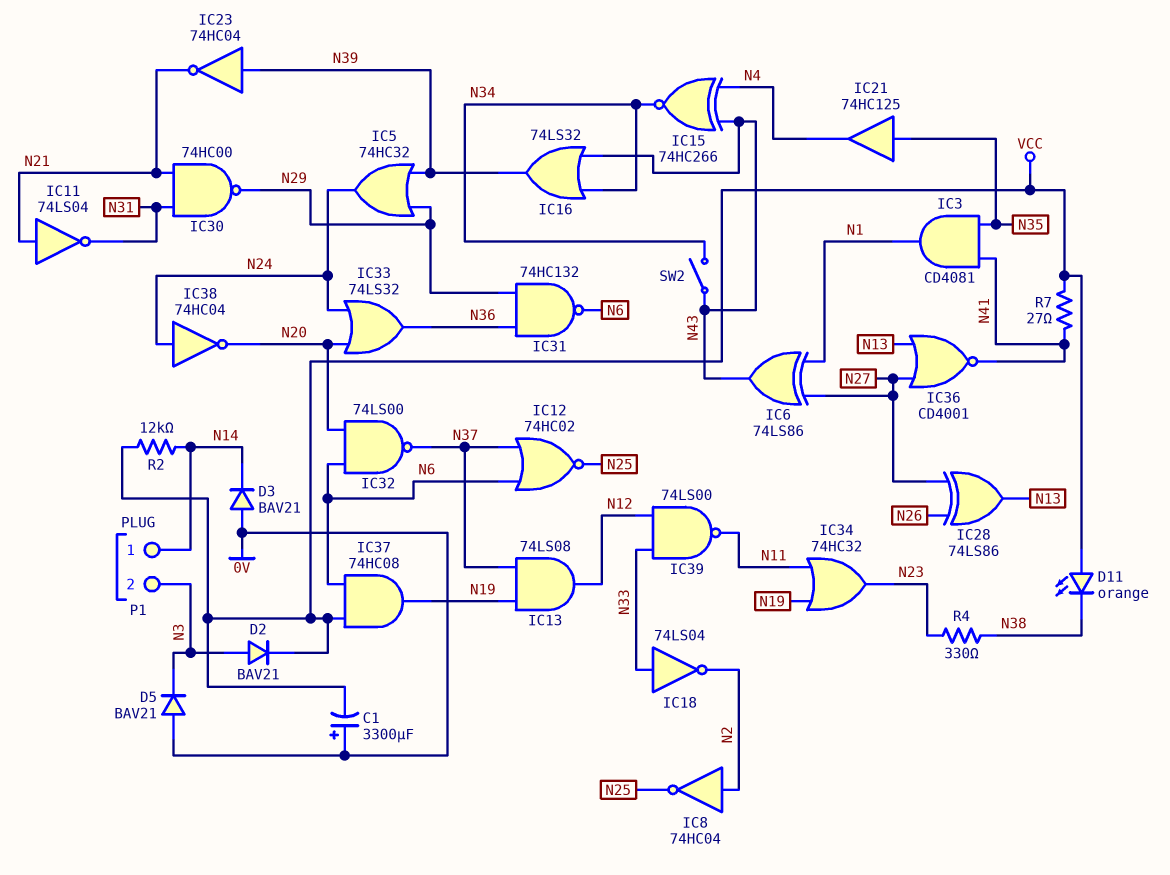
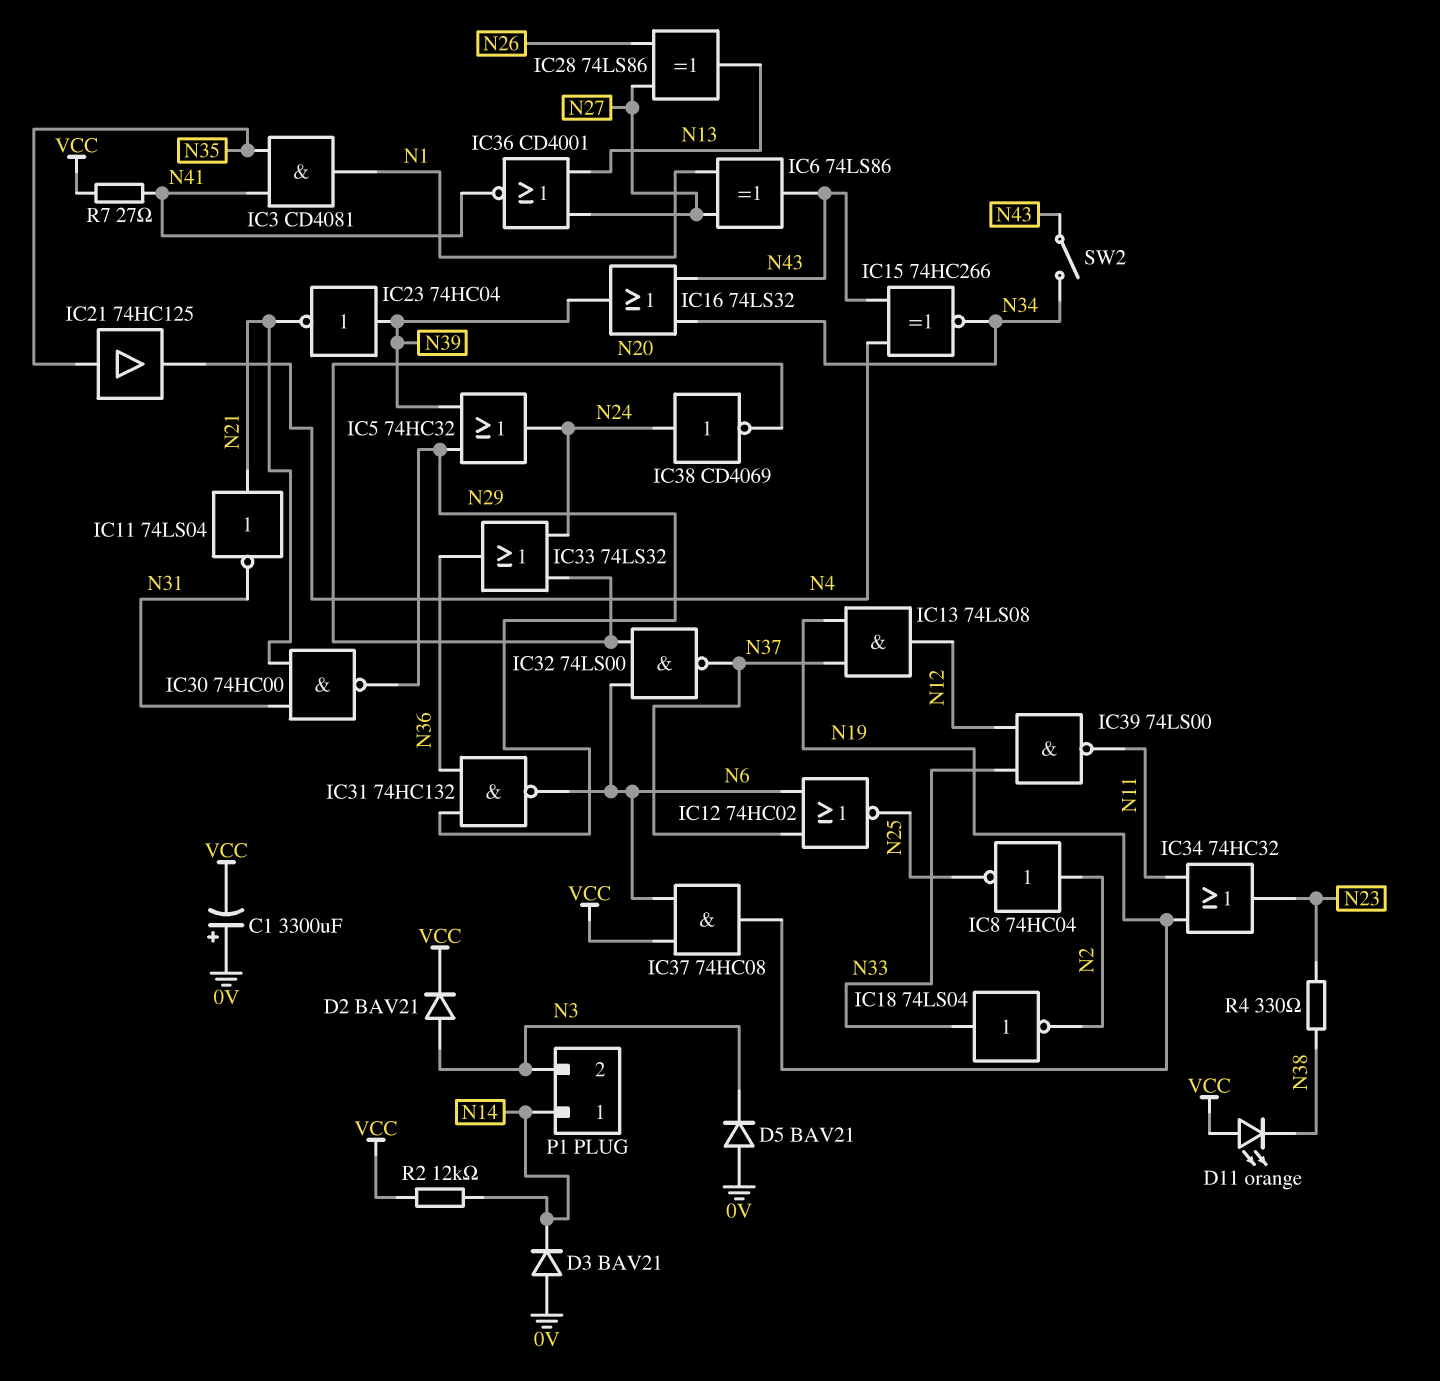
IC38: NOT 74HC04 (in N24, out N20) -> NOT CD4069 (in N24, out N20)

